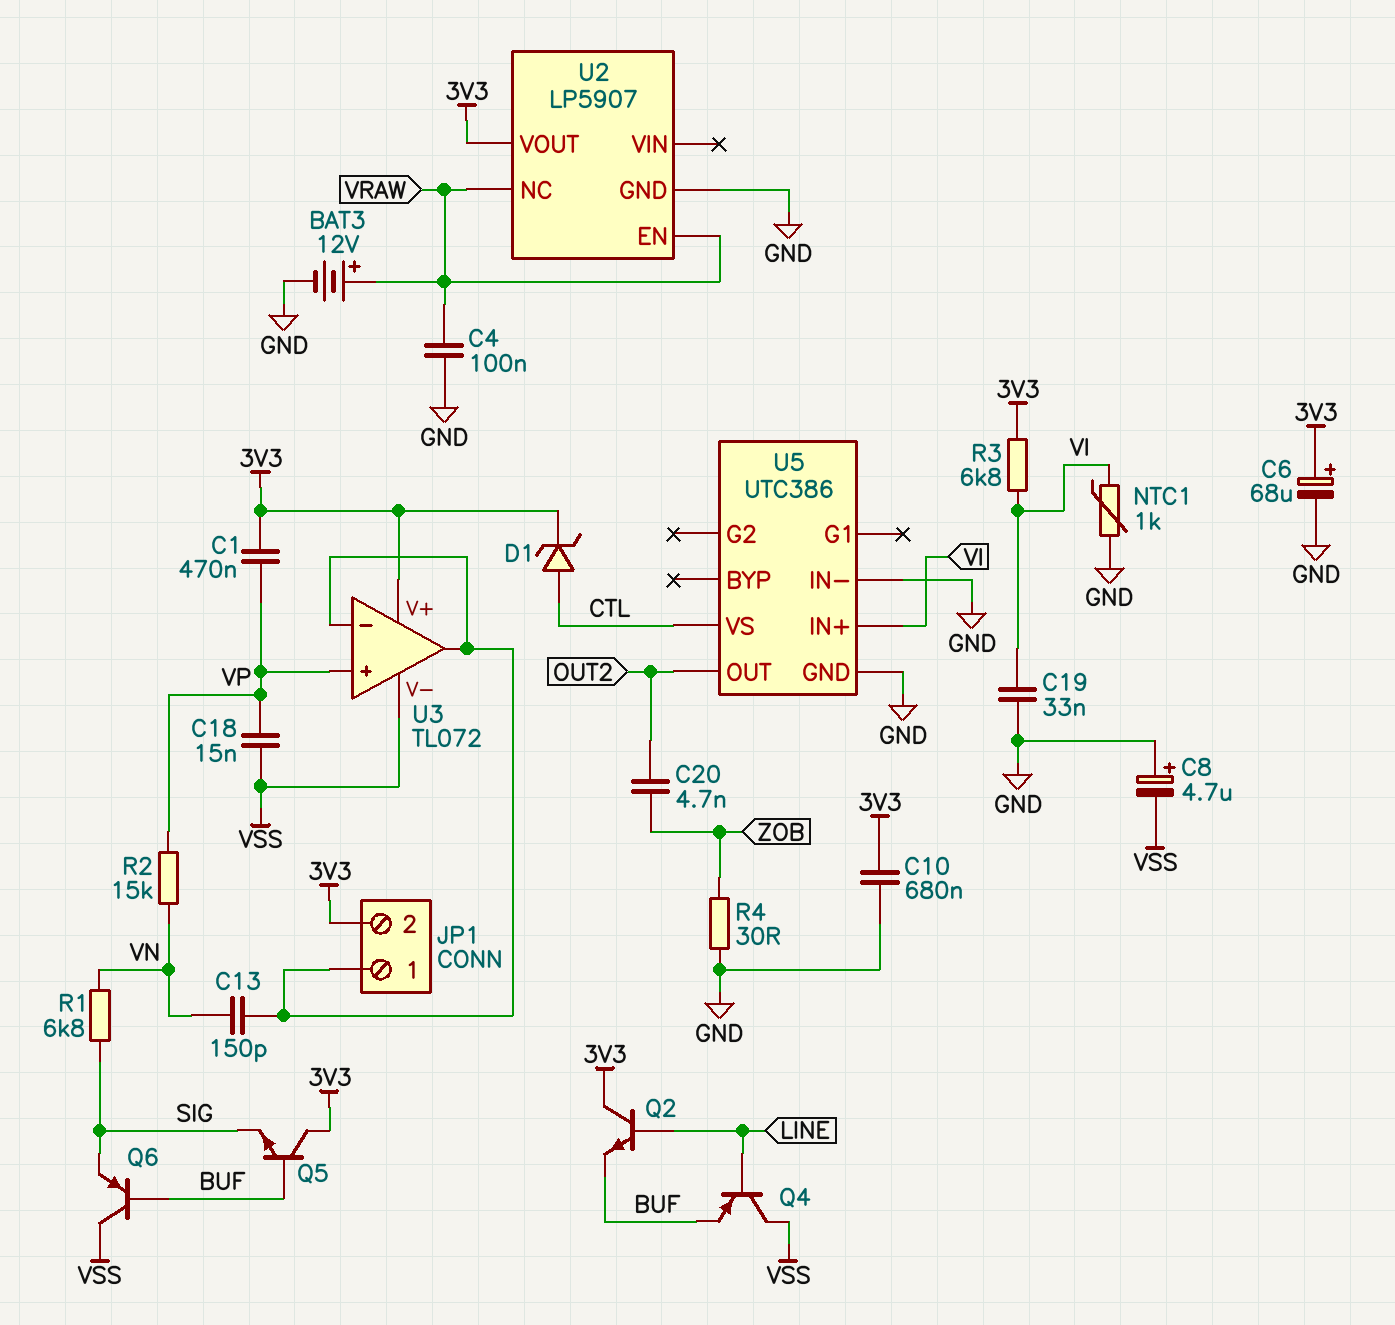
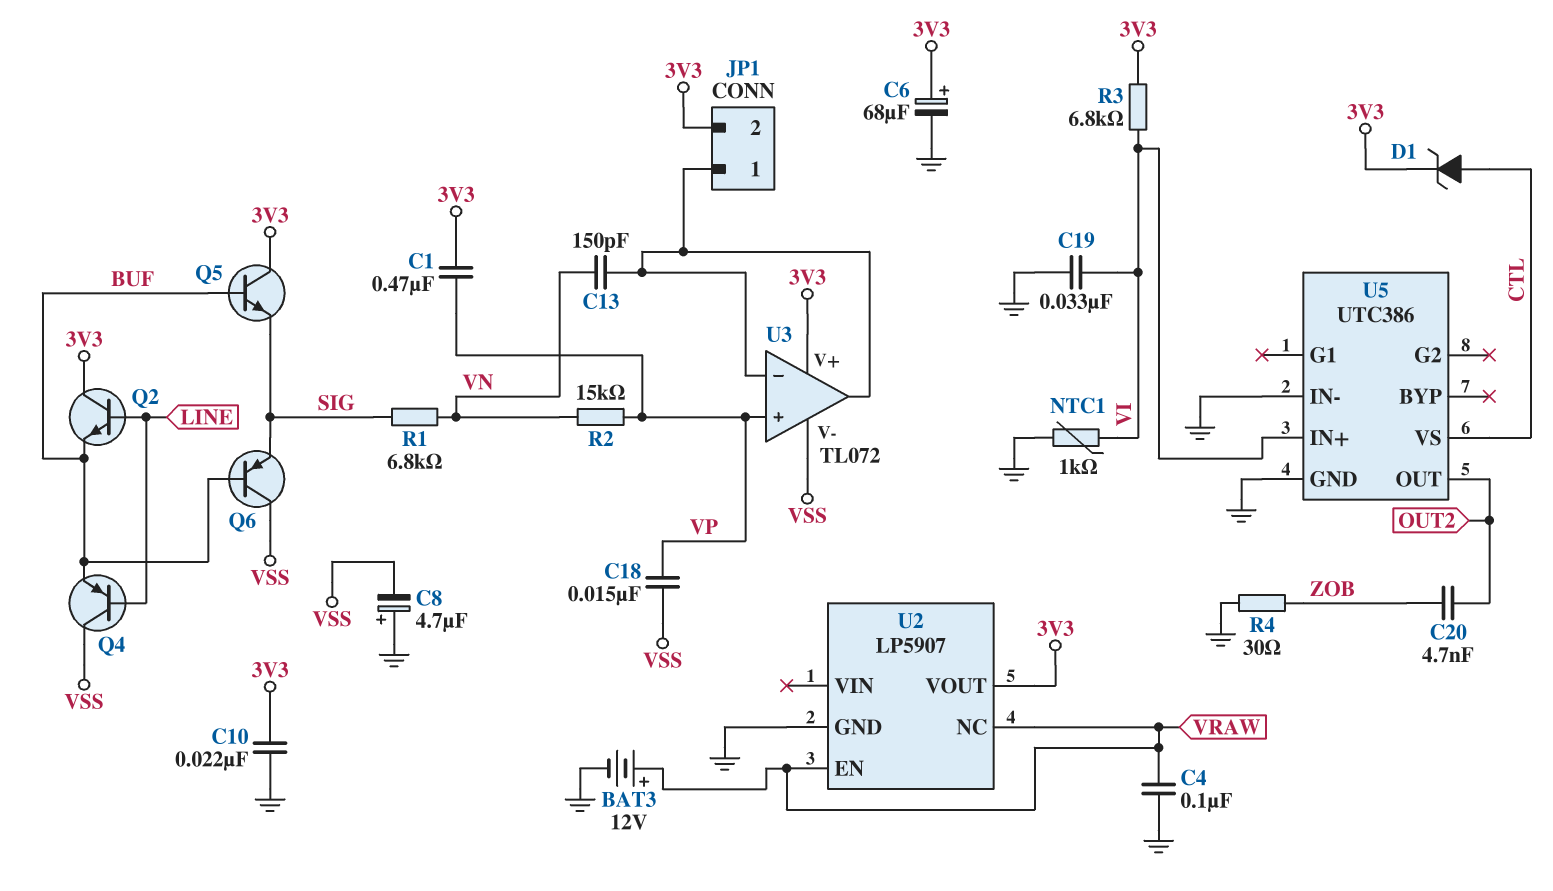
C10: 680nF (3V3, GND) -> 22nF (3V3, GND)

